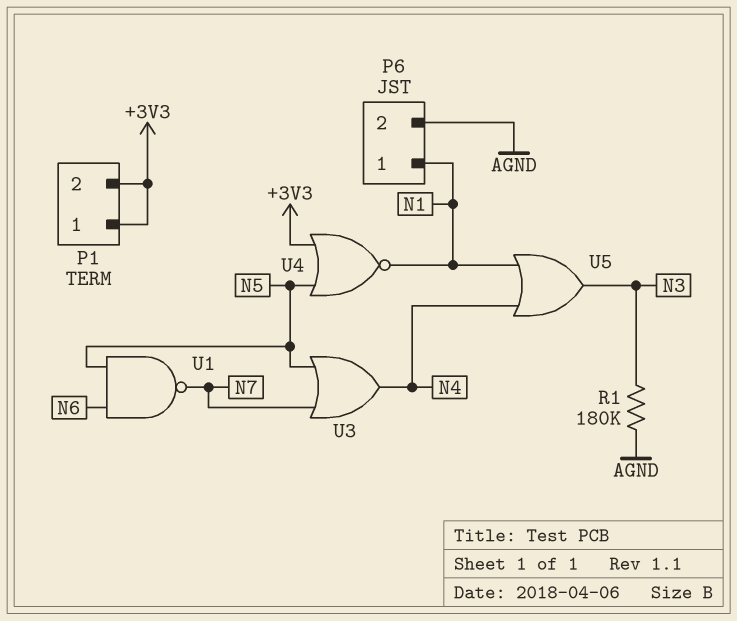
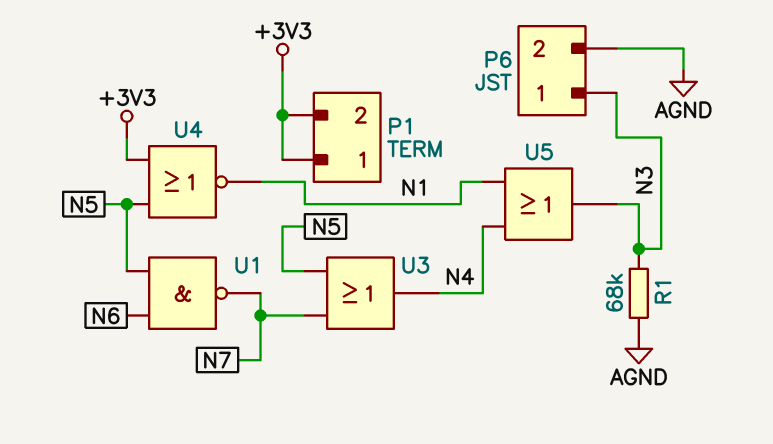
P6 pin 1: N1 -> N3
R1: 180k (AGND, N3) -> 68k (AGND, N3)

